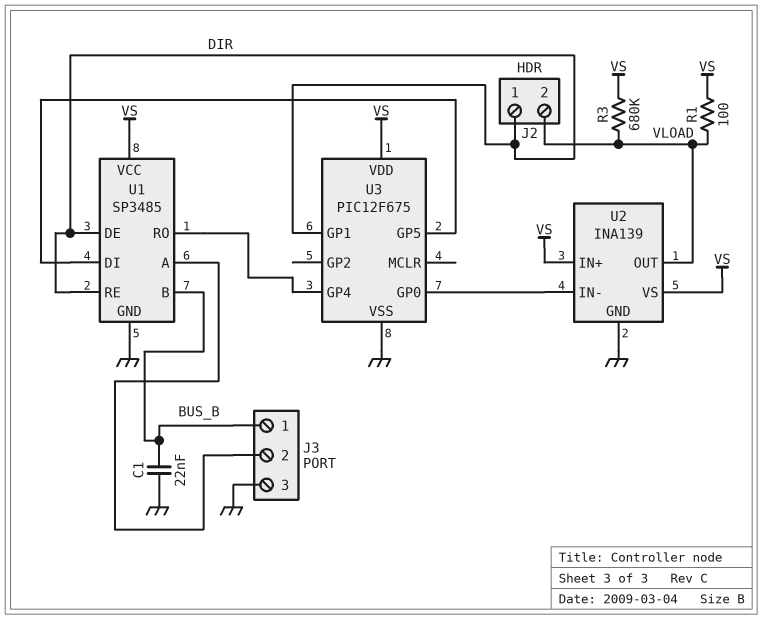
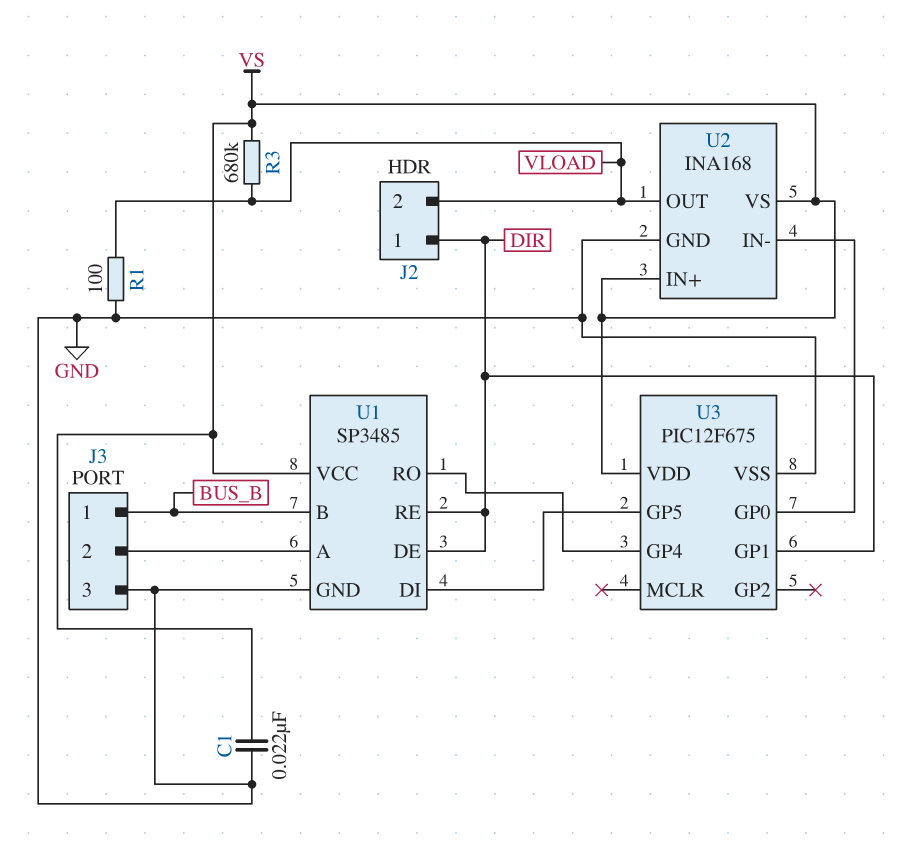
C1: 22nF (BUS_B, GND) -> 22nF (GND, VS)
R1: 100 (VLOAD, VS) -> 100 (GND, VLOAD)
U2: INA139 -> INA168

